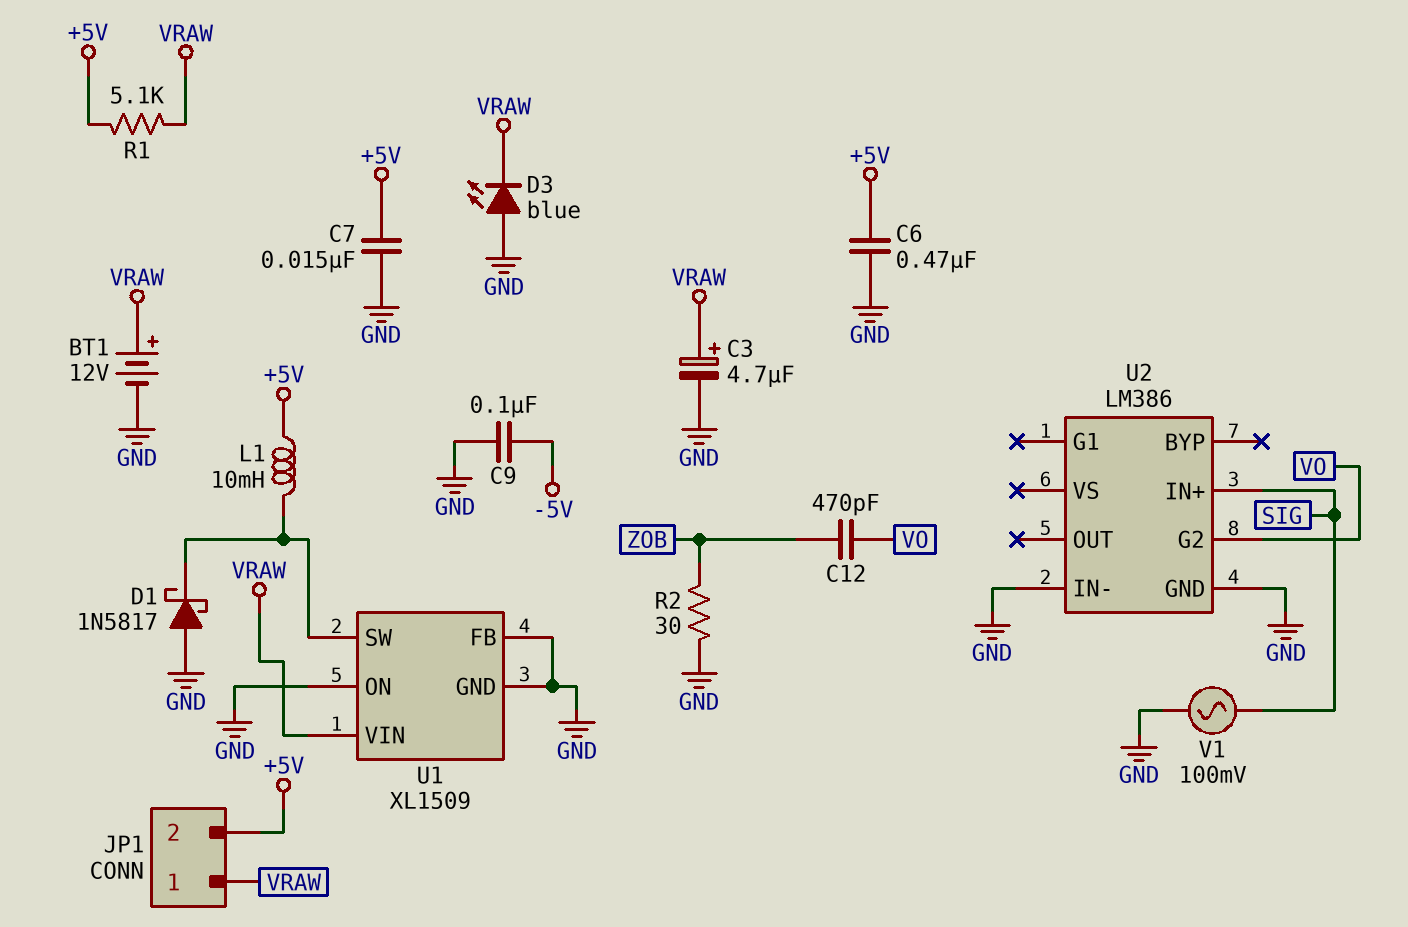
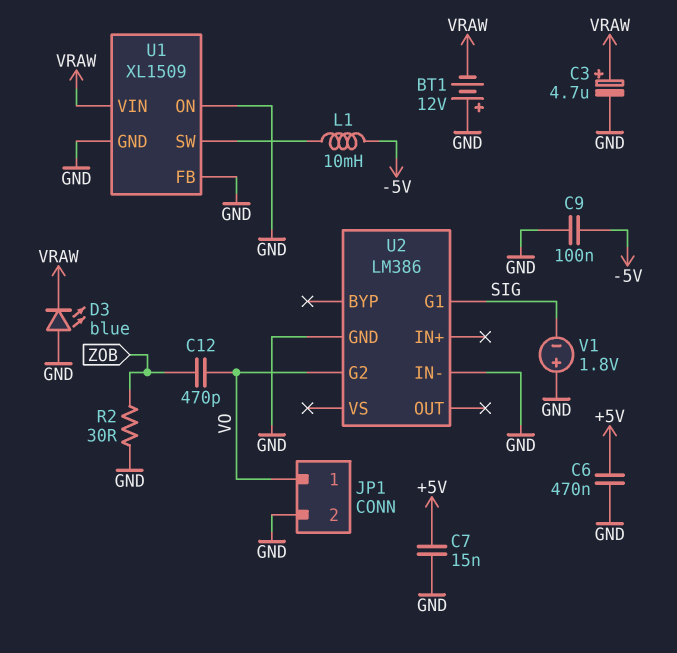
BT1: 12V (plus VRAW, minus GND) -> 12V (plus GND, minus VRAW)
D1: schottky 1N5817 (A GND, K U1/SW) -> none
JP1 pin 1: VRAW -> VO
JP1 pin 2: +5V -> GND
L1: 10mH (+5V, U1/SW) -> 10mH (-5V, U1/SW)
R1: 5.1k (+5V, VRAW) -> none
U2 pin G1: none -> SIG
U2 pin IN+: SIG -> none
V1: AC 100mV (GND, SIG) -> 1.8V (plus GND, minus SIG)

